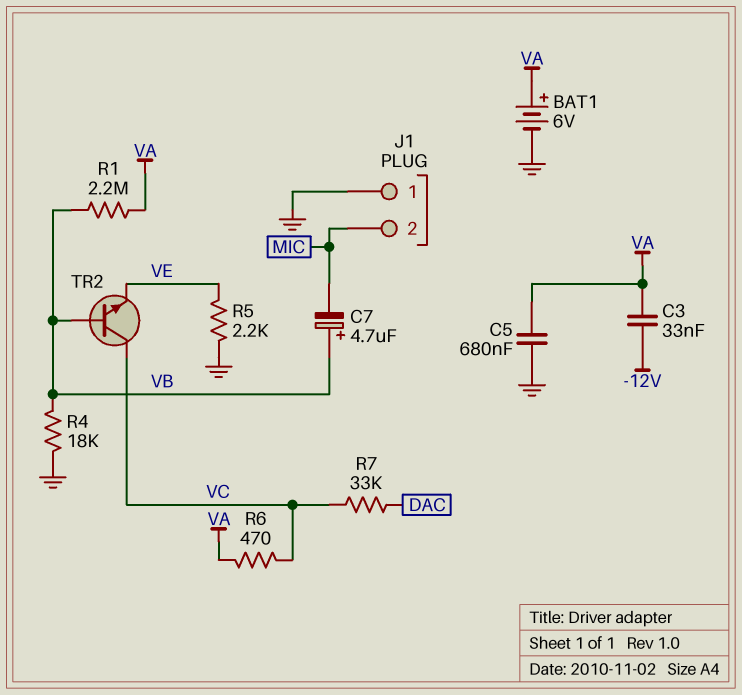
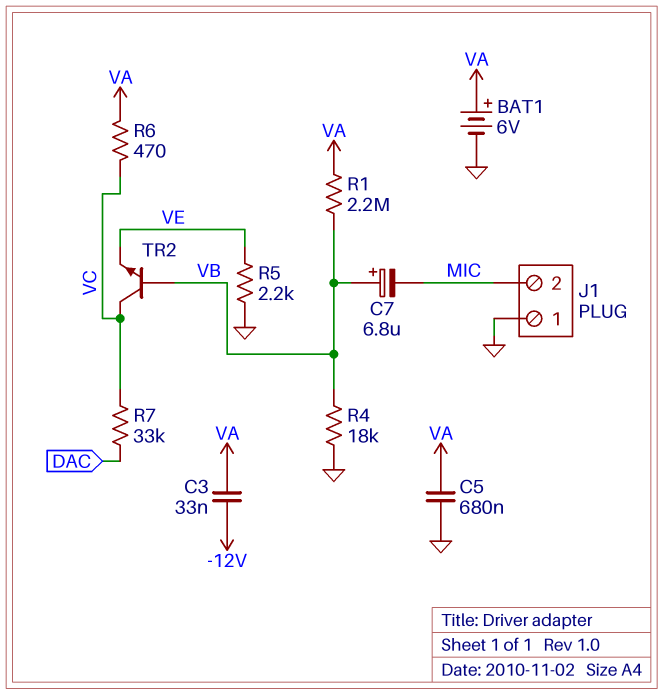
C7: 4.7uF (plus VB, minus MIC) -> 6.8uF (plus VB, minus MIC)

